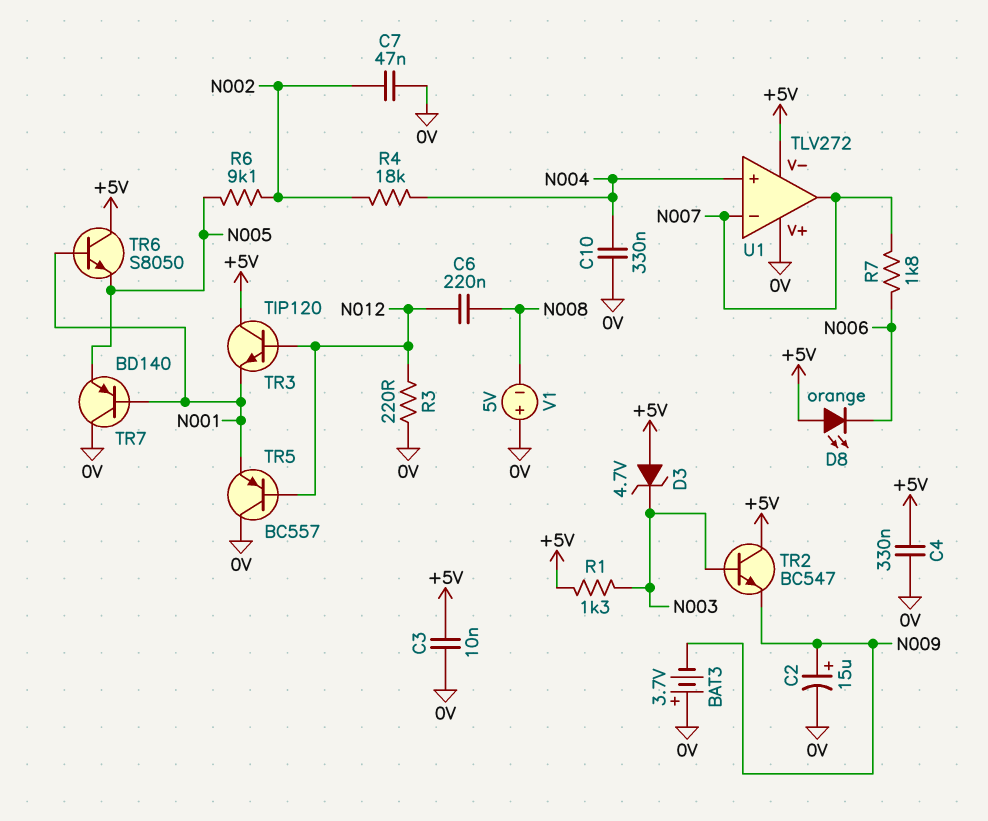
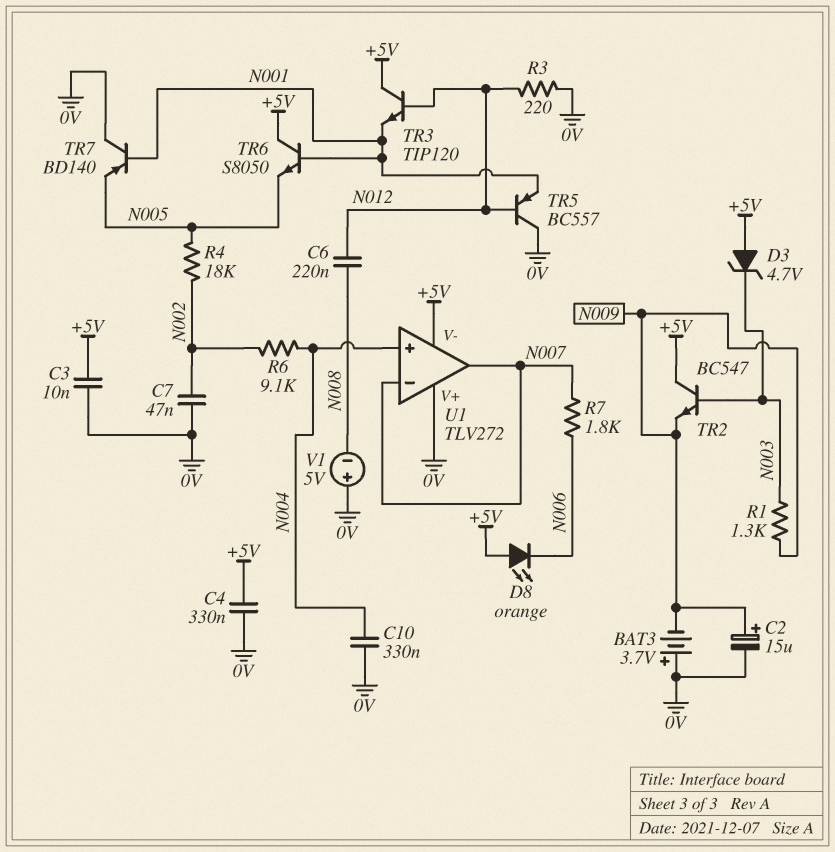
R1: 1.3k (+5V, N003) -> 1.3k (N003, N009)
R4: 18k (N002, N004) -> 18k (N002, N005)
R6: 9.1k (N002, N005) -> 9.1k (N002, N004)

